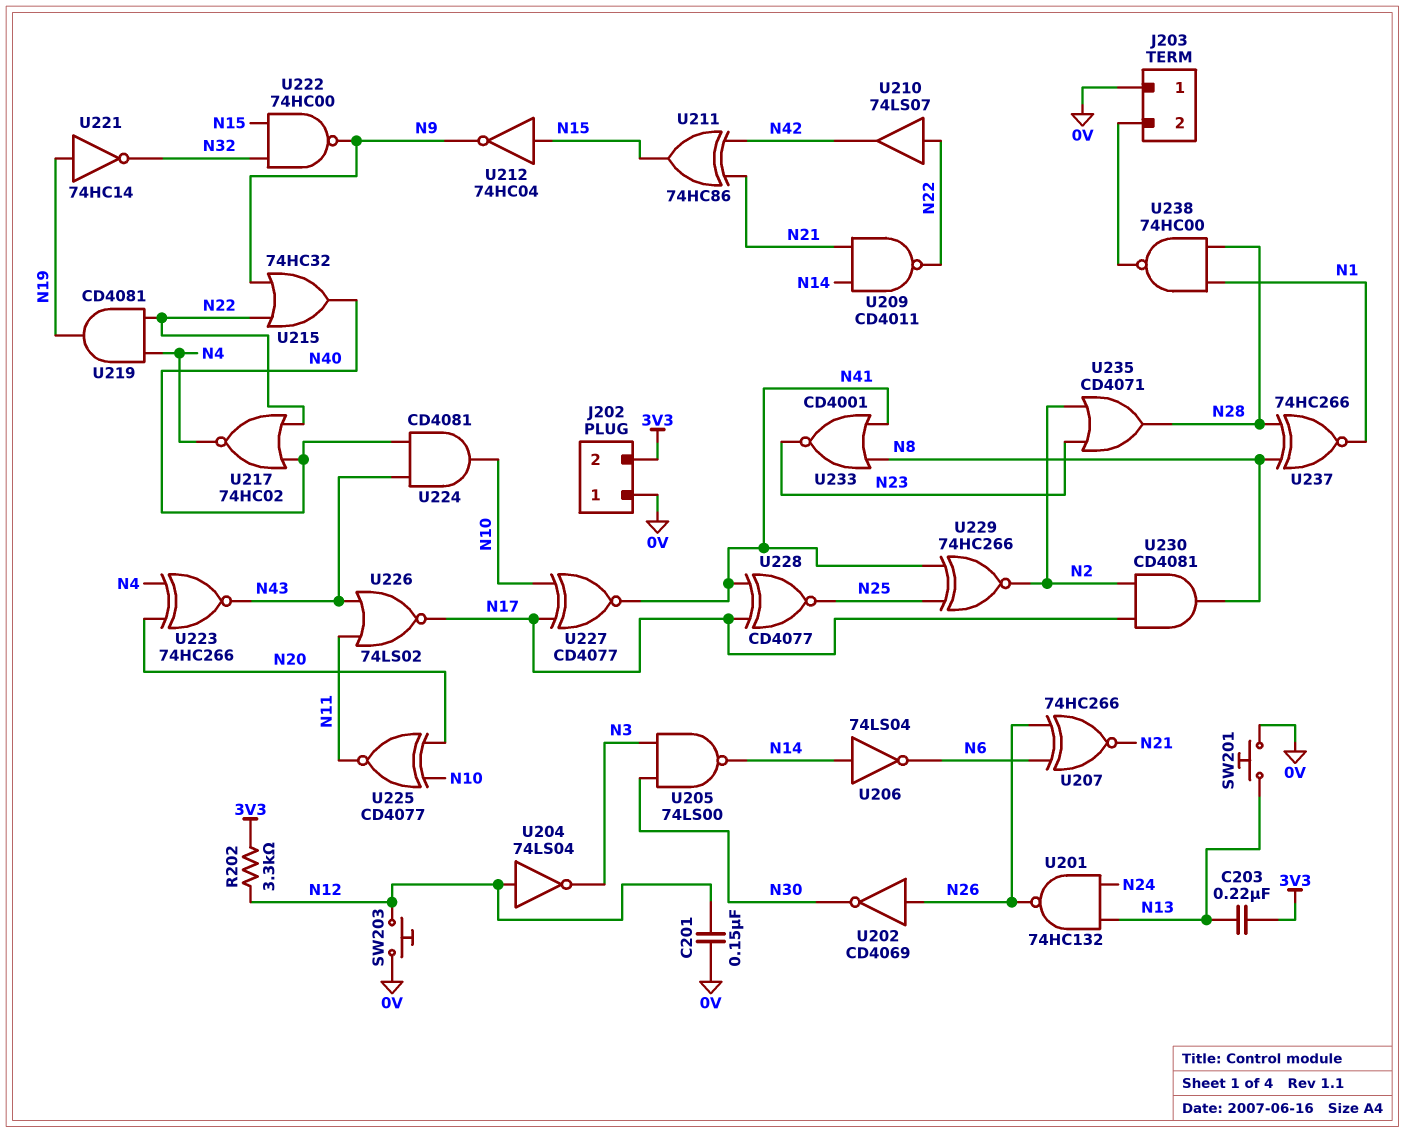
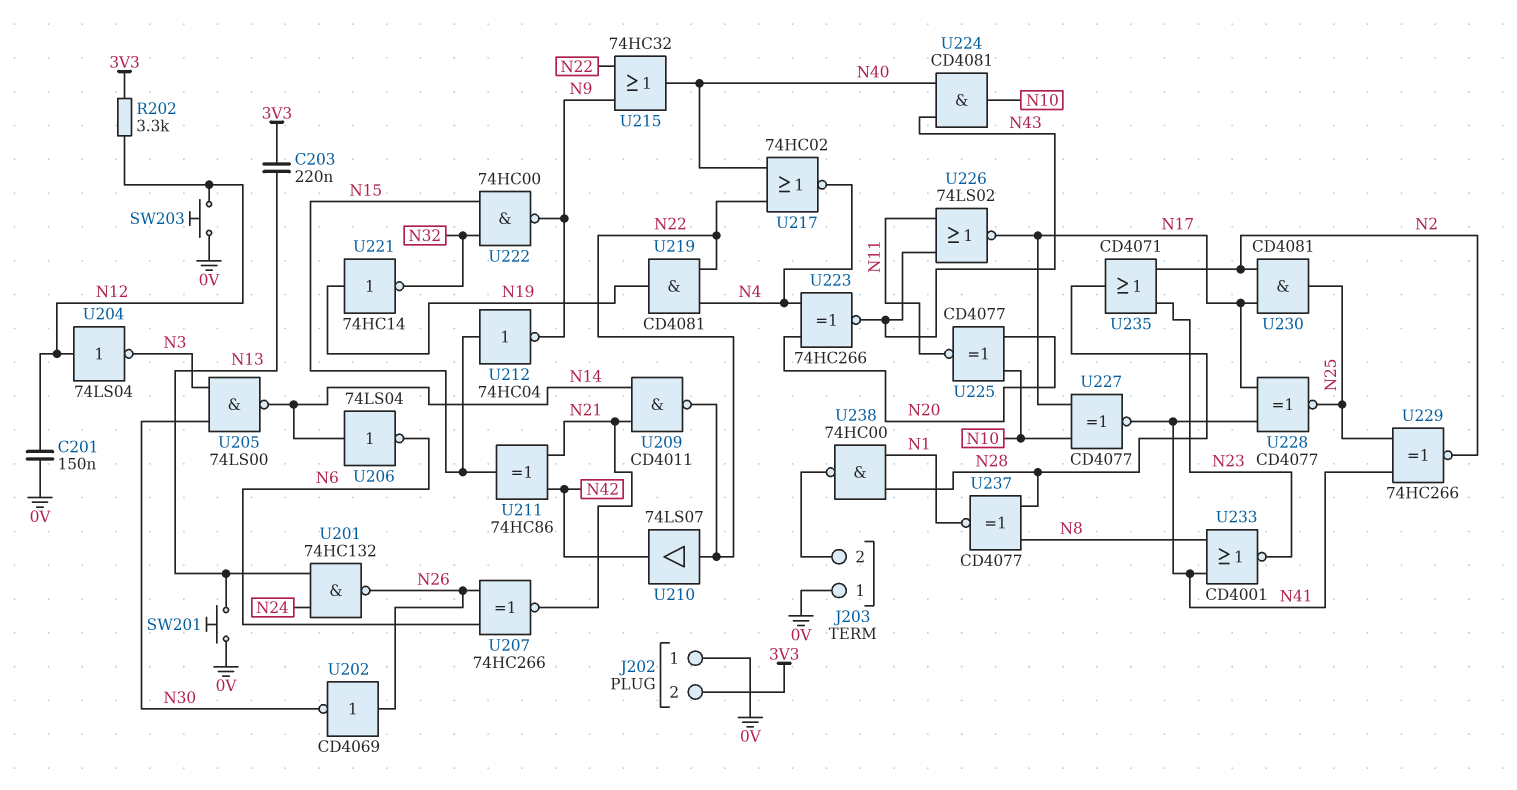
U230: AND CD4081 (in N2, in N17, out N8) -> AND CD4081 (in N2, in N17, out N25)
U237: XNOR 74HC266 (in N8, in N28, out N1) -> XNOR CD4077 (in N8, in N28, out N1)

